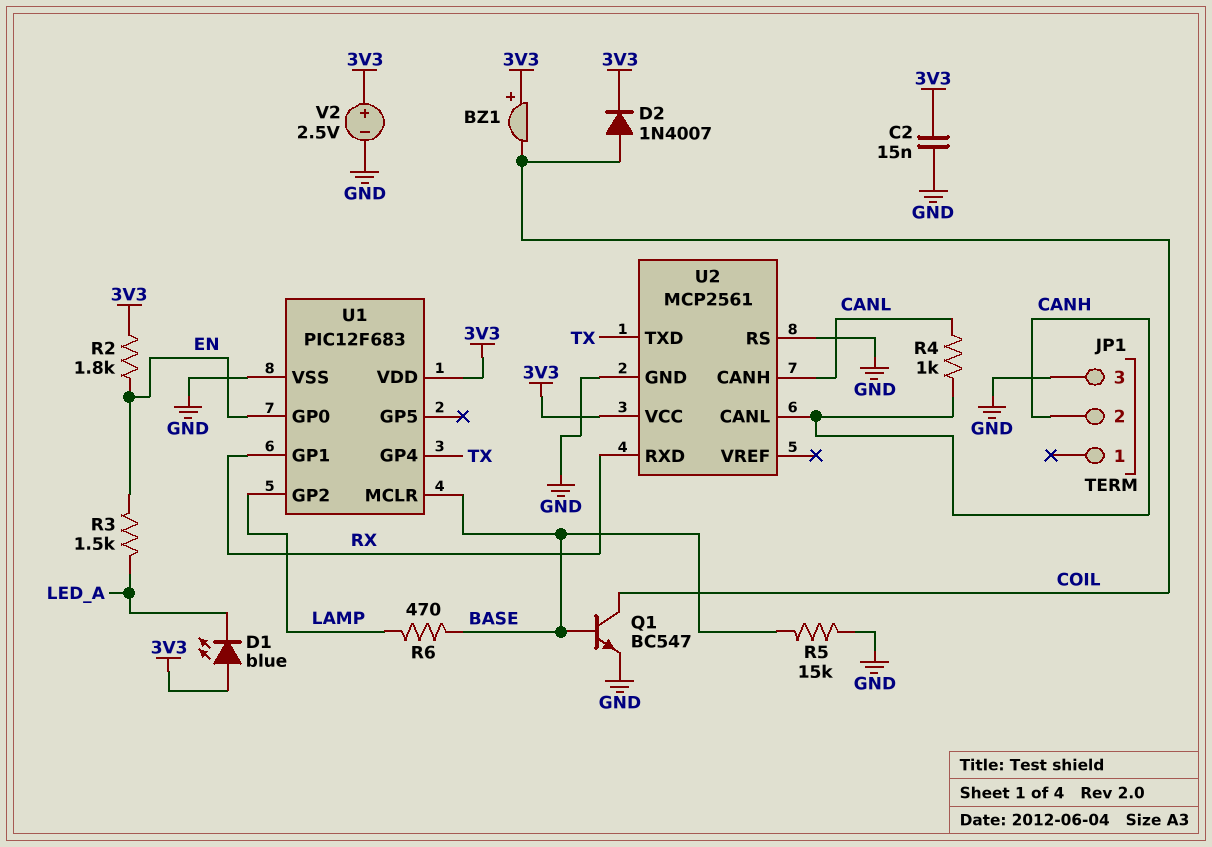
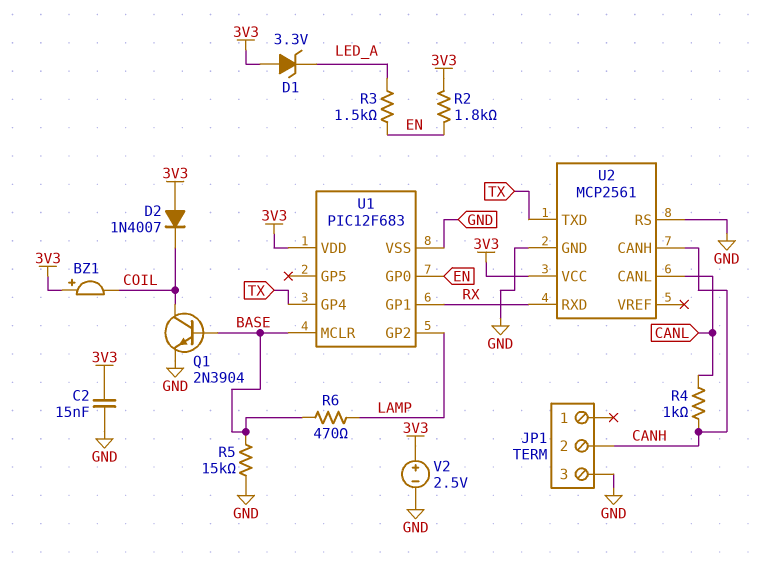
D1: LED blue (A 3V3, K LED_A) -> zener 3.3V (A 3V3, K LED_A)
D2: diode 1N4007 (A COIL, K 3V3) -> diode 1N4007 (A 3V3, K COIL)
Q1: NPN BC547 (B BASE, C COIL, E GND) -> NPN 2N3904 (B BASE, C COIL, E GND)
U2 pin CANH: CANL -> CANH
U2 pin CANL: CANH -> CANL

